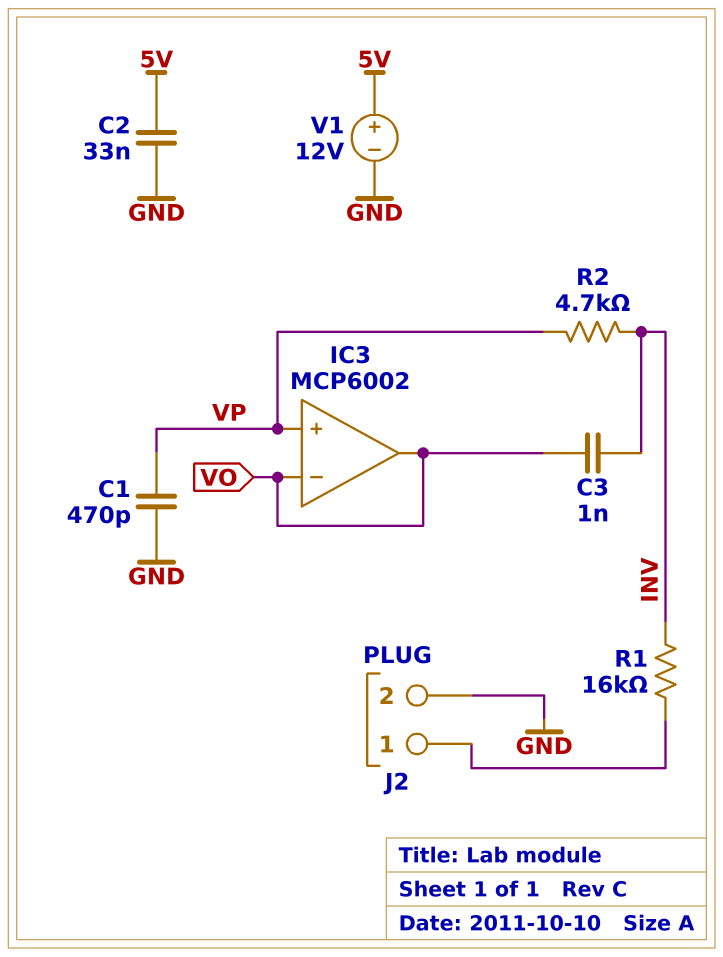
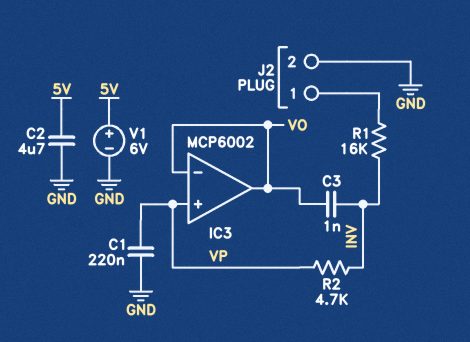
C1: 470pF (GND, VP) -> 220nF (GND, VP)
C2: 33nF (5V, GND) -> 4.7uF (5V, GND)
V1: 12V (plus 5V, minus GND) -> 6V (plus 5V, minus GND)

